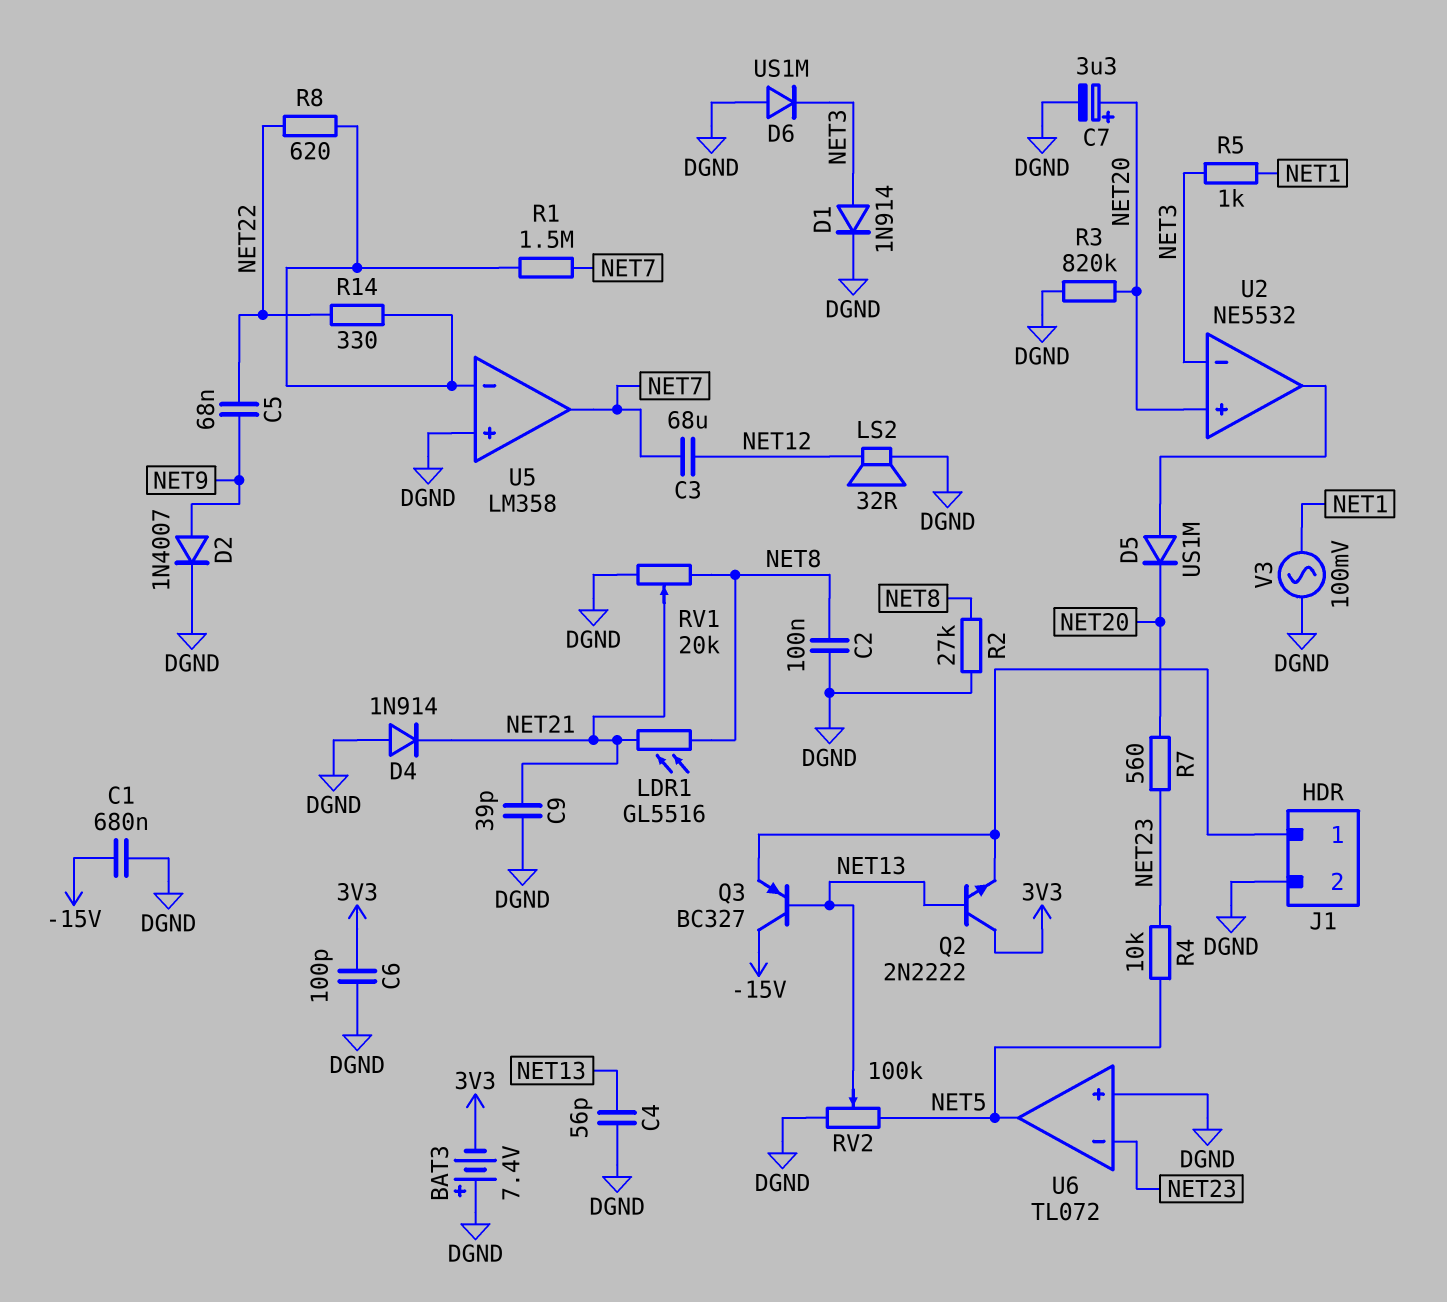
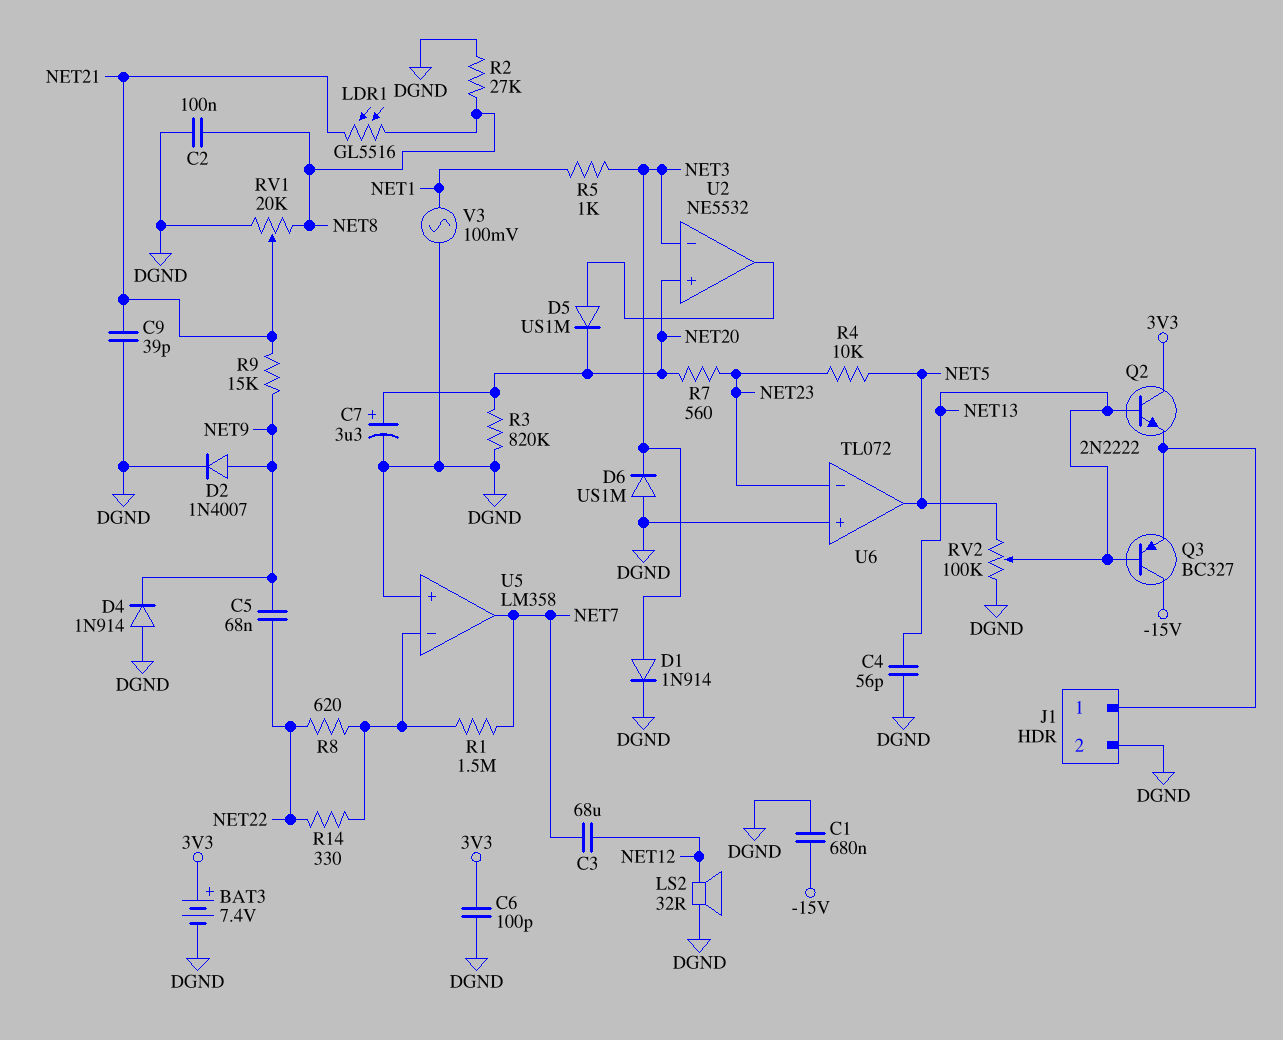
BAT3: 7.4V (plus DGND, minus 3V3) -> 7.4V (plus 3V3, minus DGND)
D4: diode 1N914 (A DGND, K NET21) -> diode 1N914 (A DGND, K NET9)
R9: none -> 15k (NET9, NET21)

